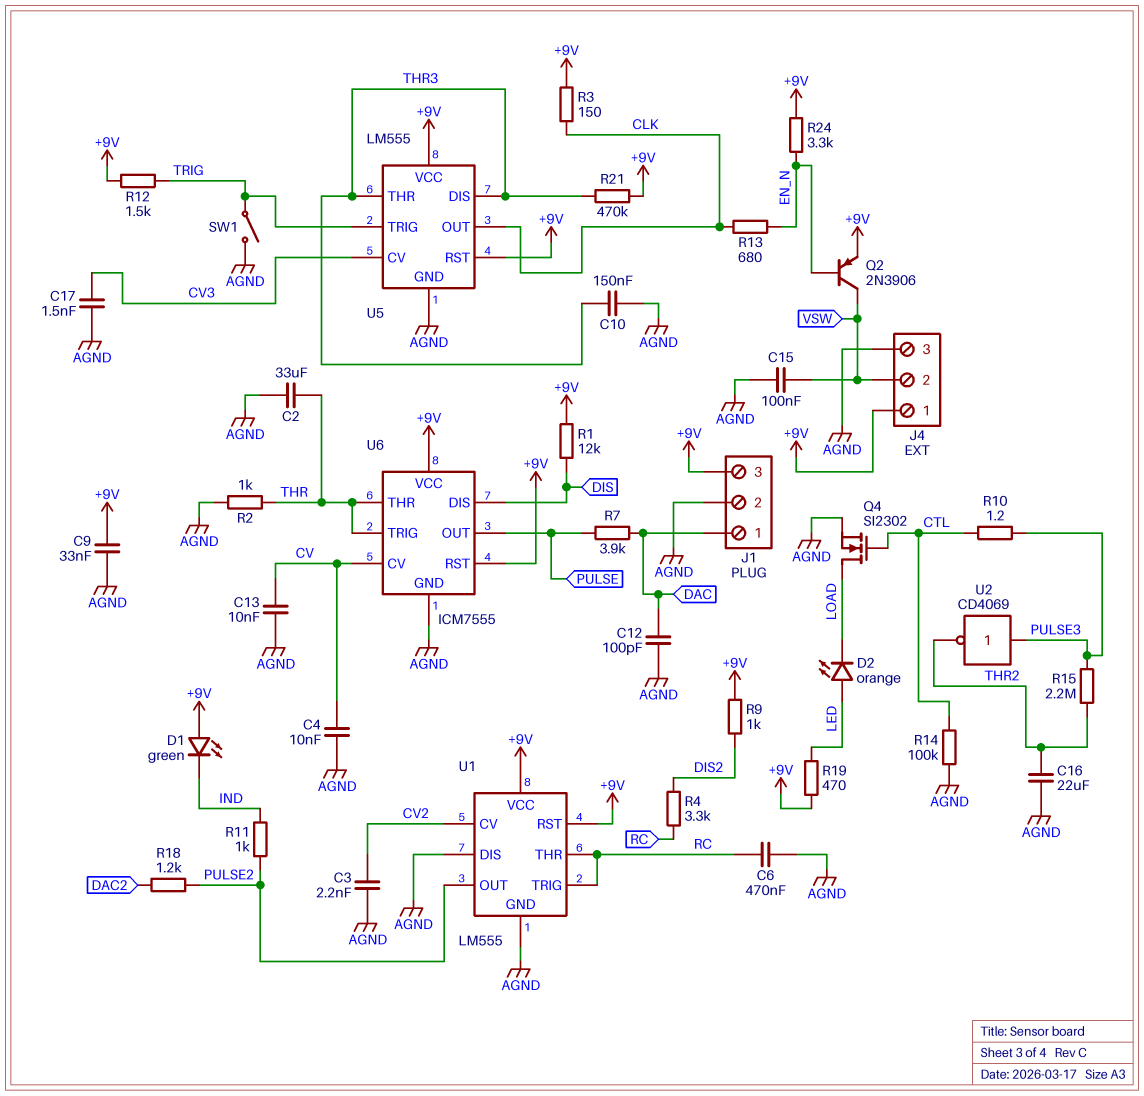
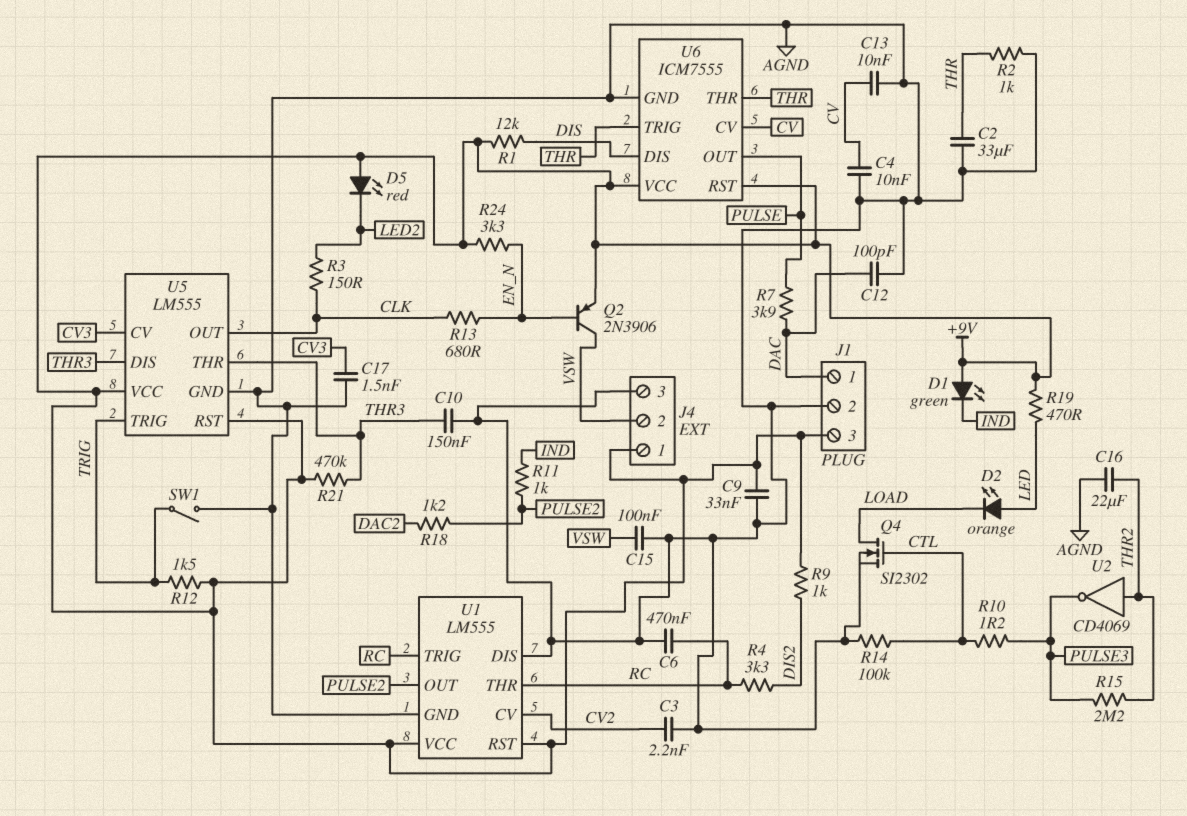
D5: none -> LED red (A +9V, K LED2)
R3: 150 (+9V, CLK) -> 150 (CLK, LED2)
U2: NOT CD4069 (in PULSE3, out THR2) -> NOT CD4069 (in THR2, out PULSE3)

